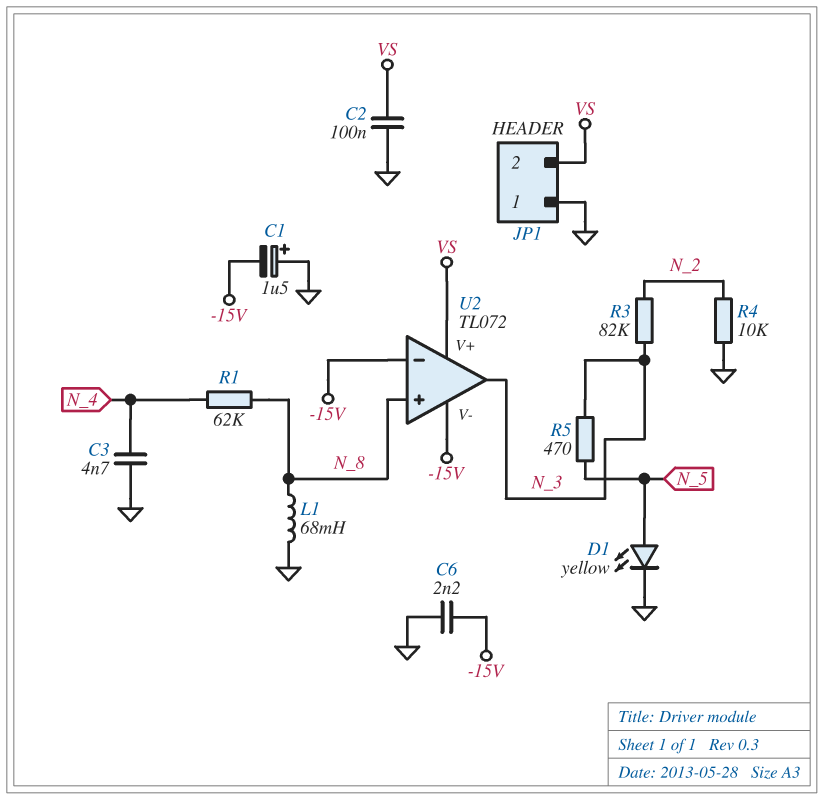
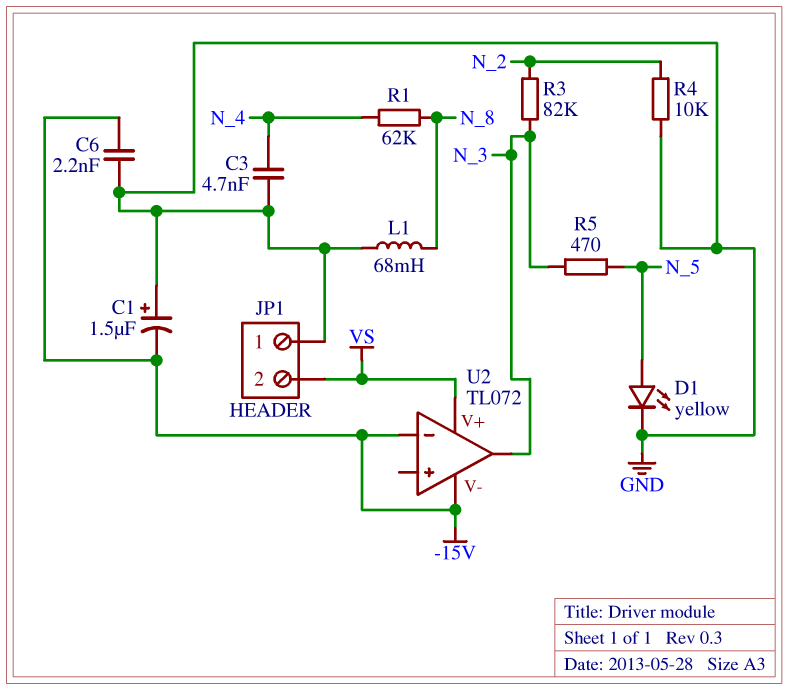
C2: 100nF (GND, VS) -> none
U2 pin in+: N_8 -> none

